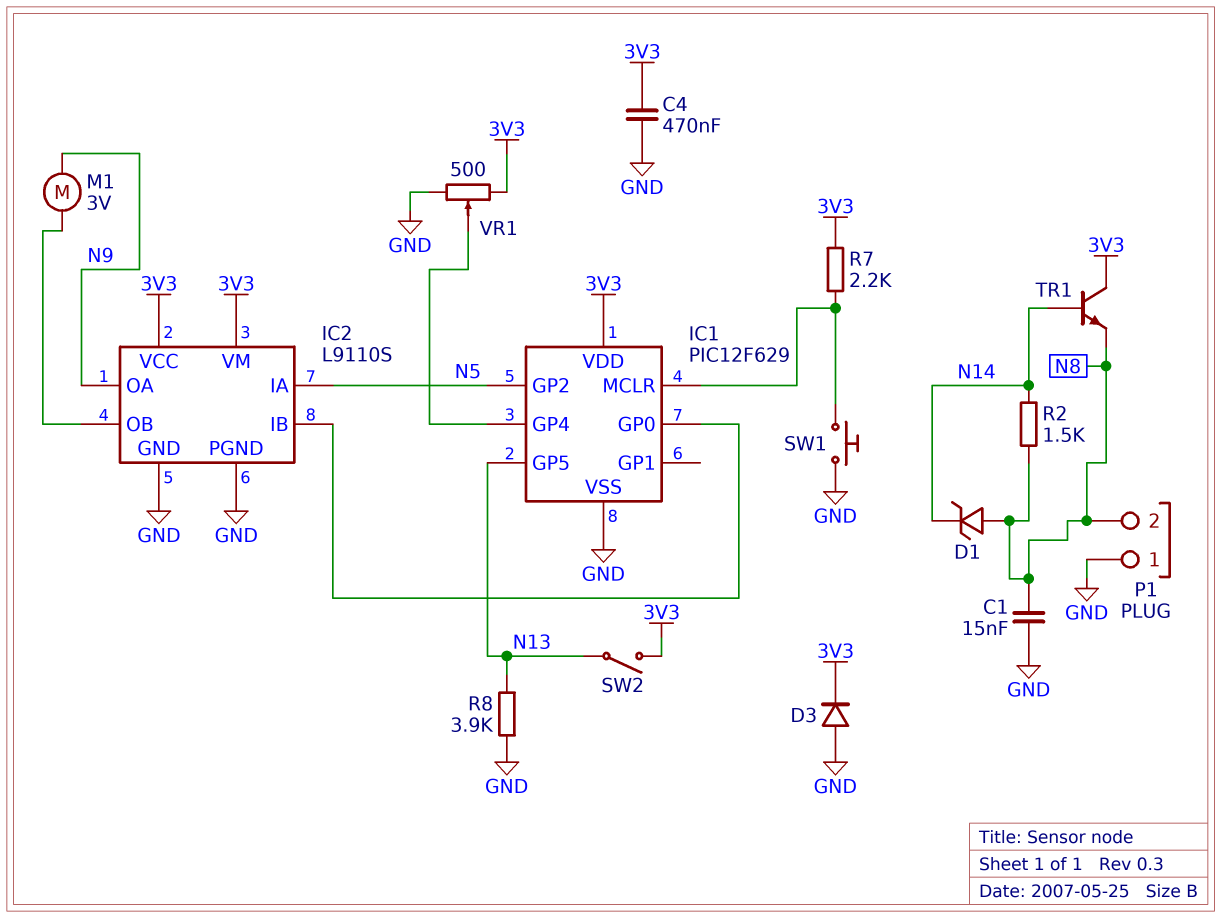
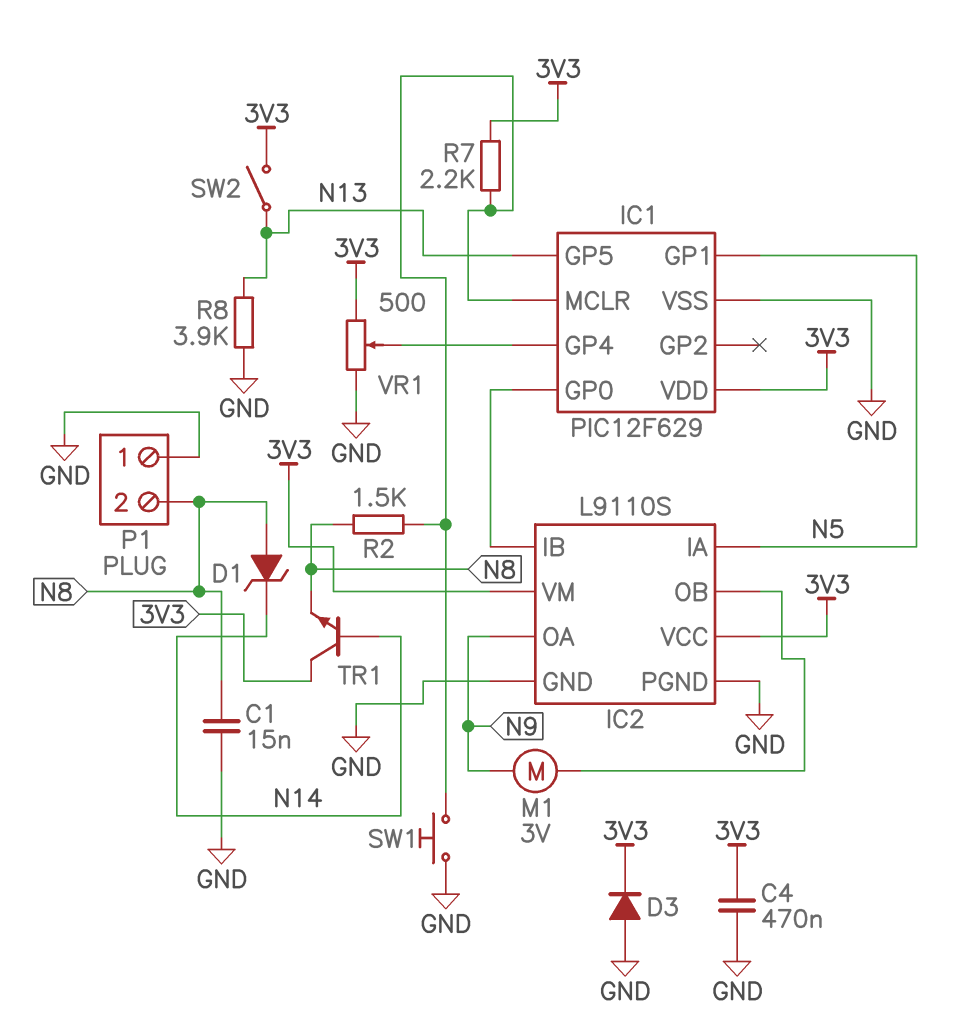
IC1 pin GP1: none -> N5
IC1 pin GP2: N5 -> none
R2: 1.5k (N8, N14) -> 1.5k (IC1/MCLR, N8)

